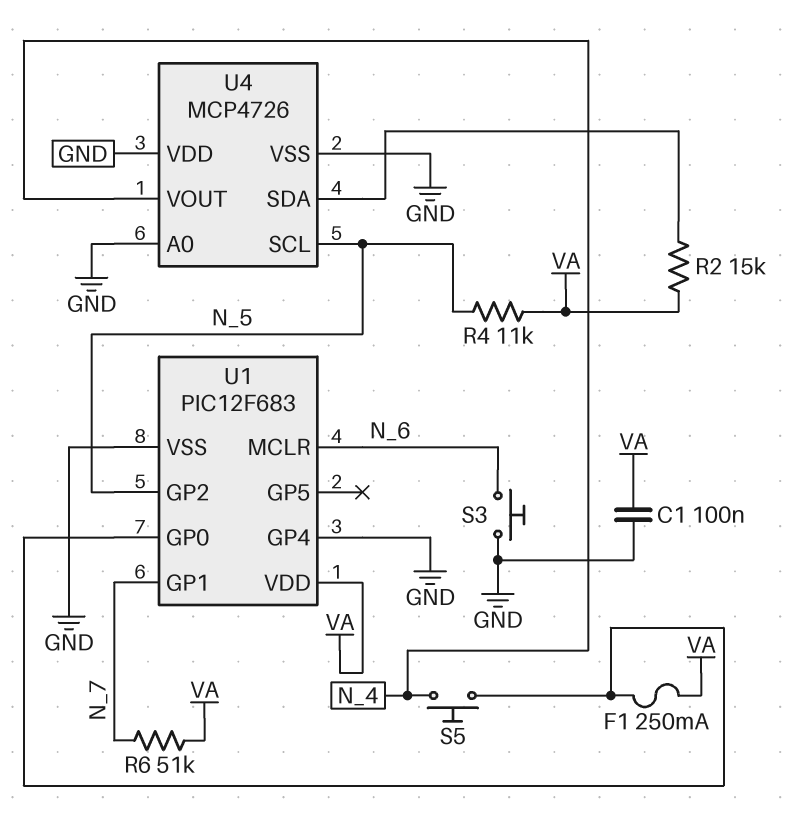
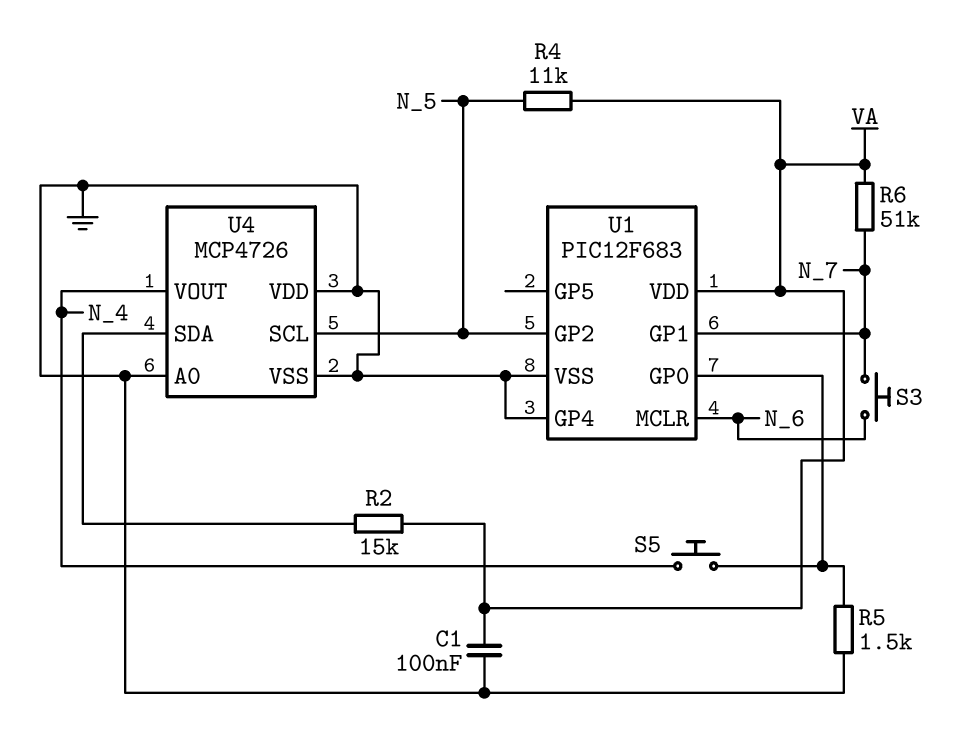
F1: 250mA (U1/GP0, VA) -> none
R5: none -> 1.5k (GND, U1/GP0)
S3: button (GND, N_6) -> button (N_6, N_7)

